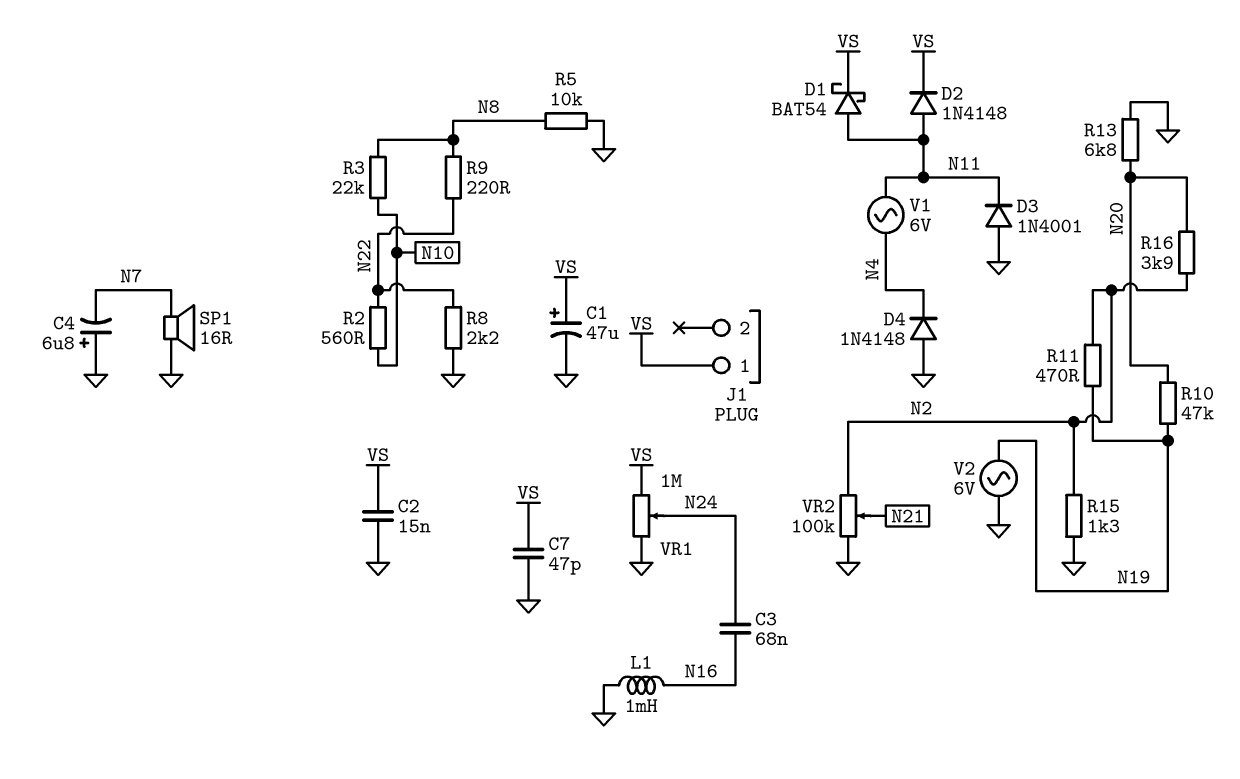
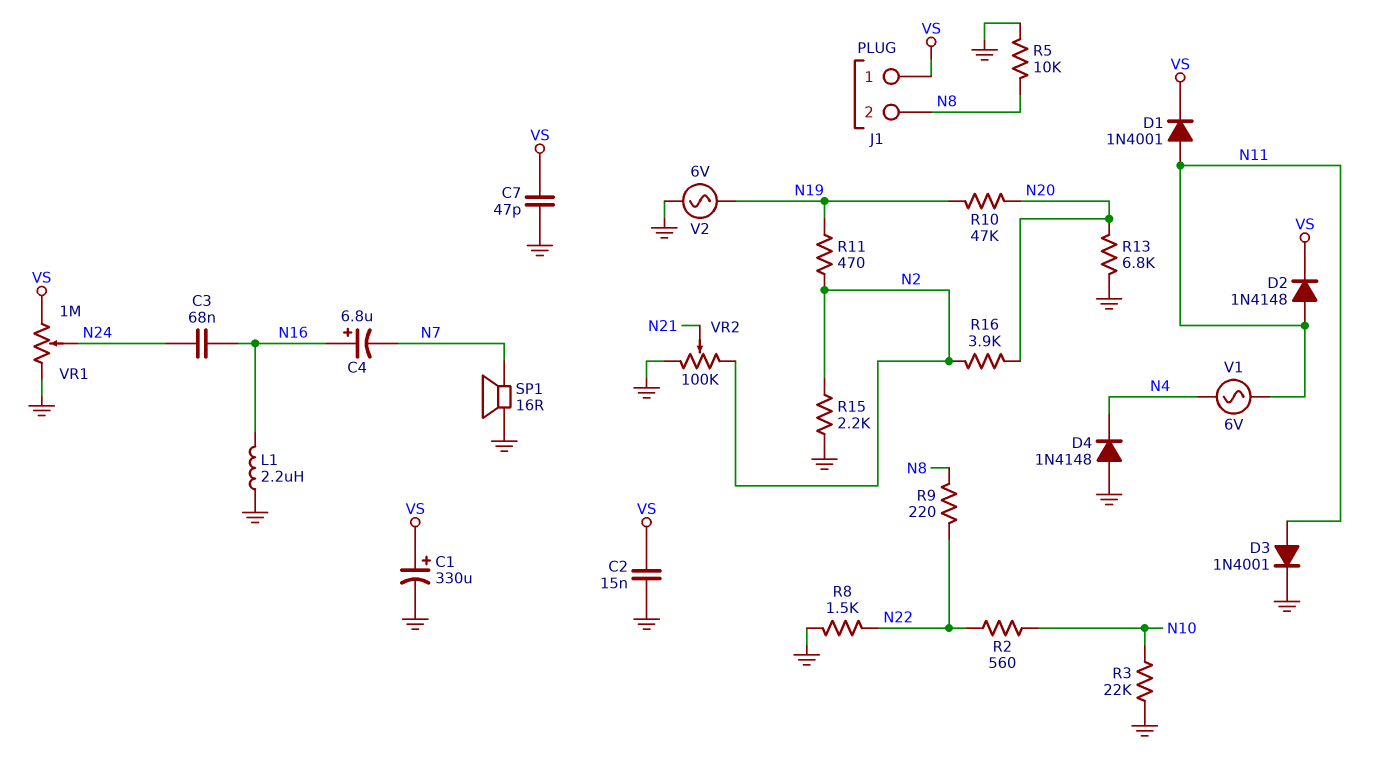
C1: 47uF (plus VS, minus GND) -> 330uF (plus VS, minus GND)
C4: 6.8uF (plus GND, minus N7) -> 6.8uF (plus N16, minus N7)
D1: schottky BAT54 (A N11, K VS) -> diode 1N4001 (A N11, K VS)
D3: diode 1N4001 (A GND, K N11) -> diode 1N4001 (A N11, K GND)
J1 pin 2: none -> N8
L1: 1mH (GND, N16) -> 2.2uH (GND, N16)
R3: 22k (N8, N10) -> 22k (GND, N10)
R8: 2.2k (GND, N22) -> 1.5k (GND, N22)
R15: 1.3k (GND, N2) -> 2.2k (GND, N2)

